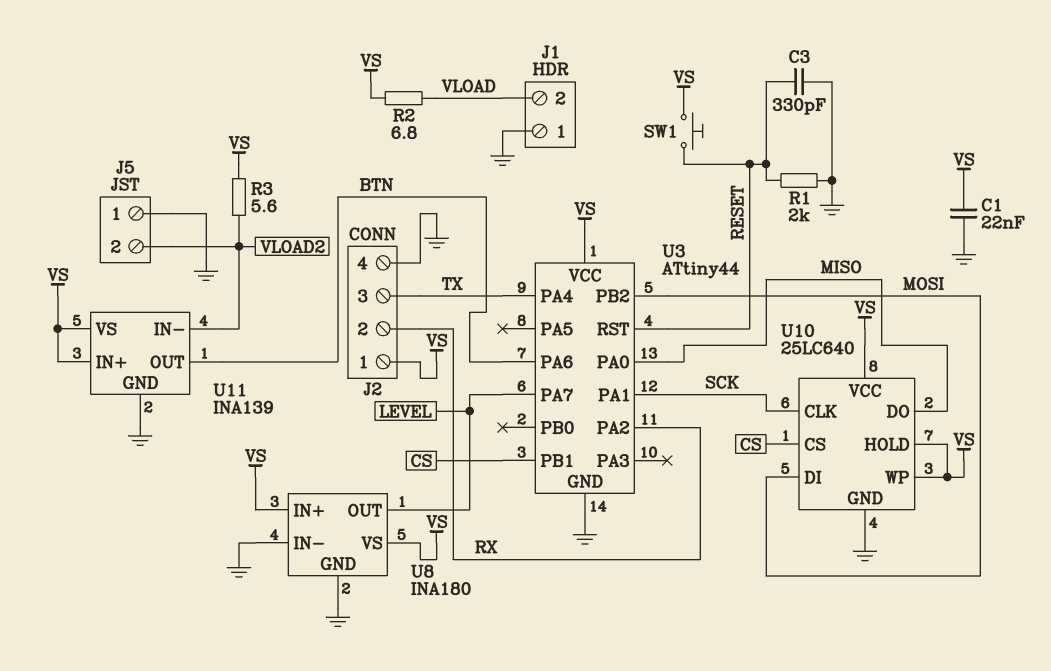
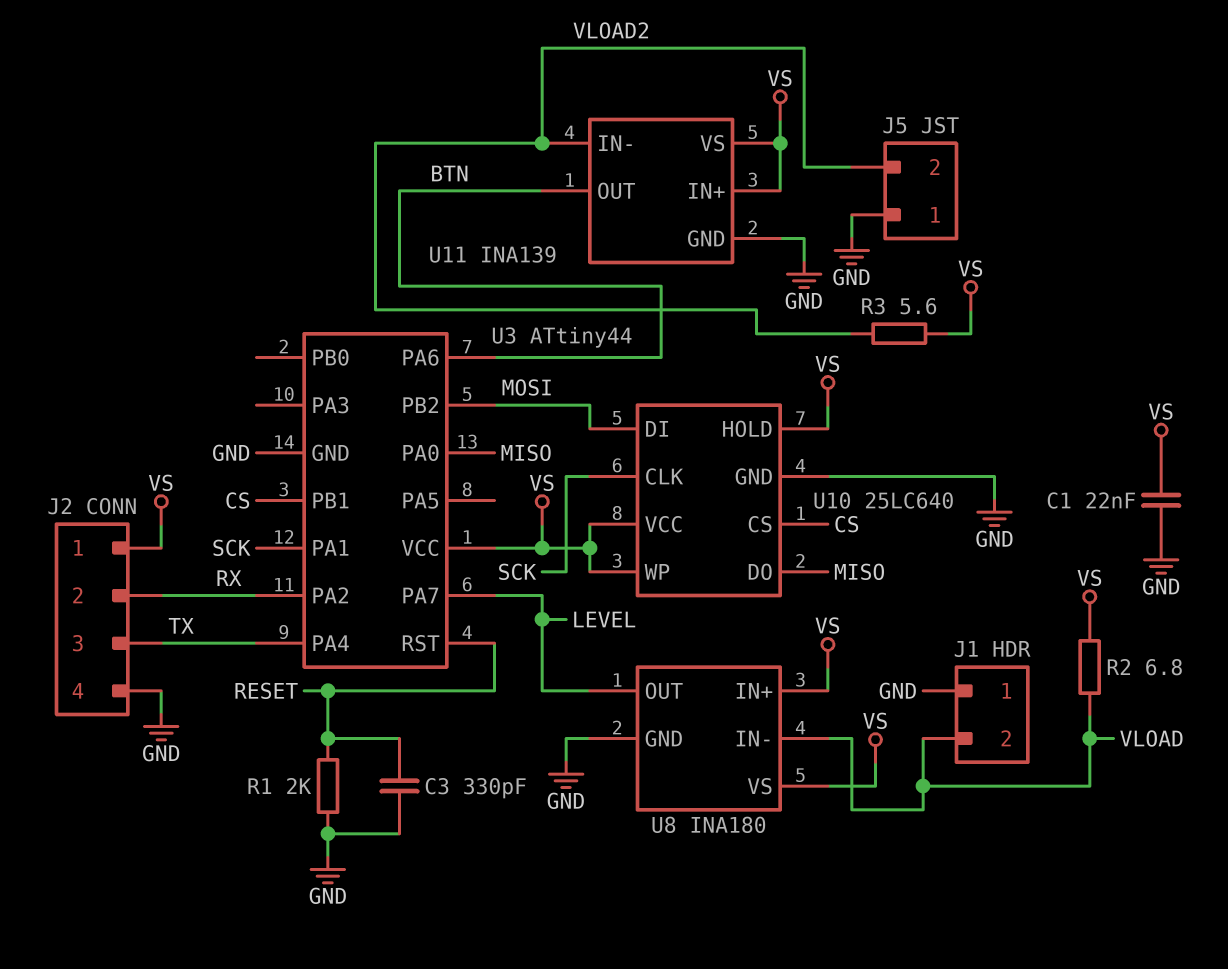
SW1: button (RESET, VS) -> none
U8 pin IN-: GND -> VLOAD

